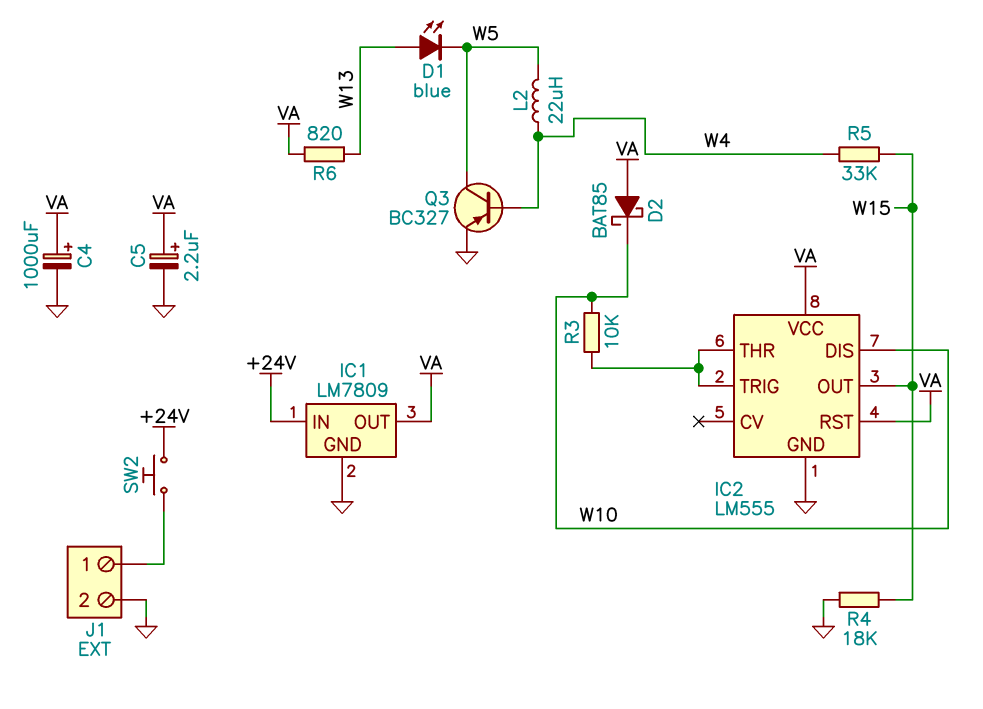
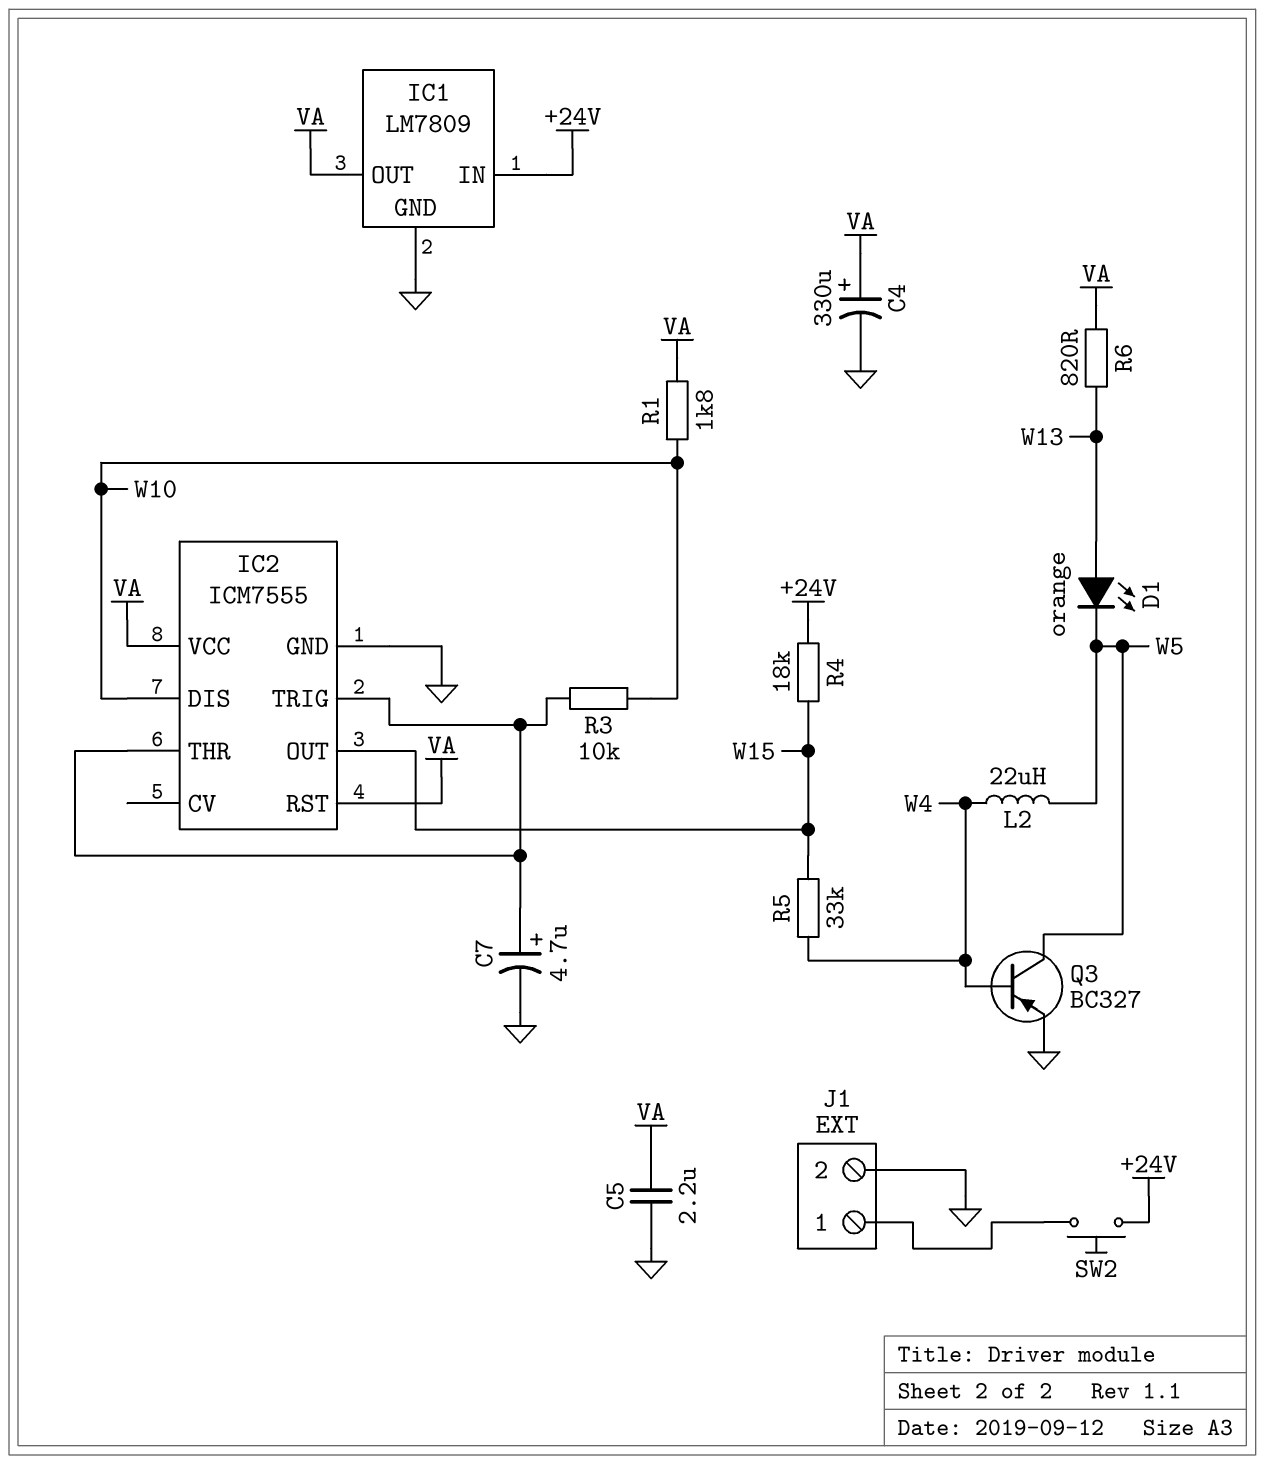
C4: 1000uF (plus VA, minus GND) -> 330uF (plus VA, minus GND)
C5: 2.2uF (plus VA, minus GND) -> 2.2uF (GND, VA)
C7: none -> 4.7uF (plus IC2/THR, minus GND)
D1: LED blue (A W13, K W5) -> LED orange (A W13, K W5)
D2: schottky BAT85 (A VA, K W10) -> none
IC2: LM555 -> ICM7555
R1: none -> 1.8k (VA, W10)
R4: 18k (GND, W15) -> 18k (+24V, W15)

